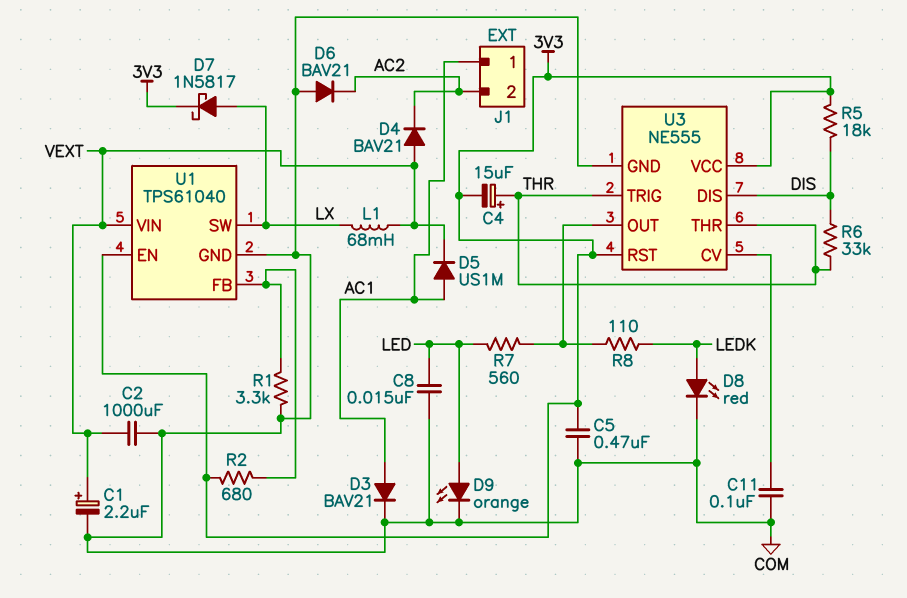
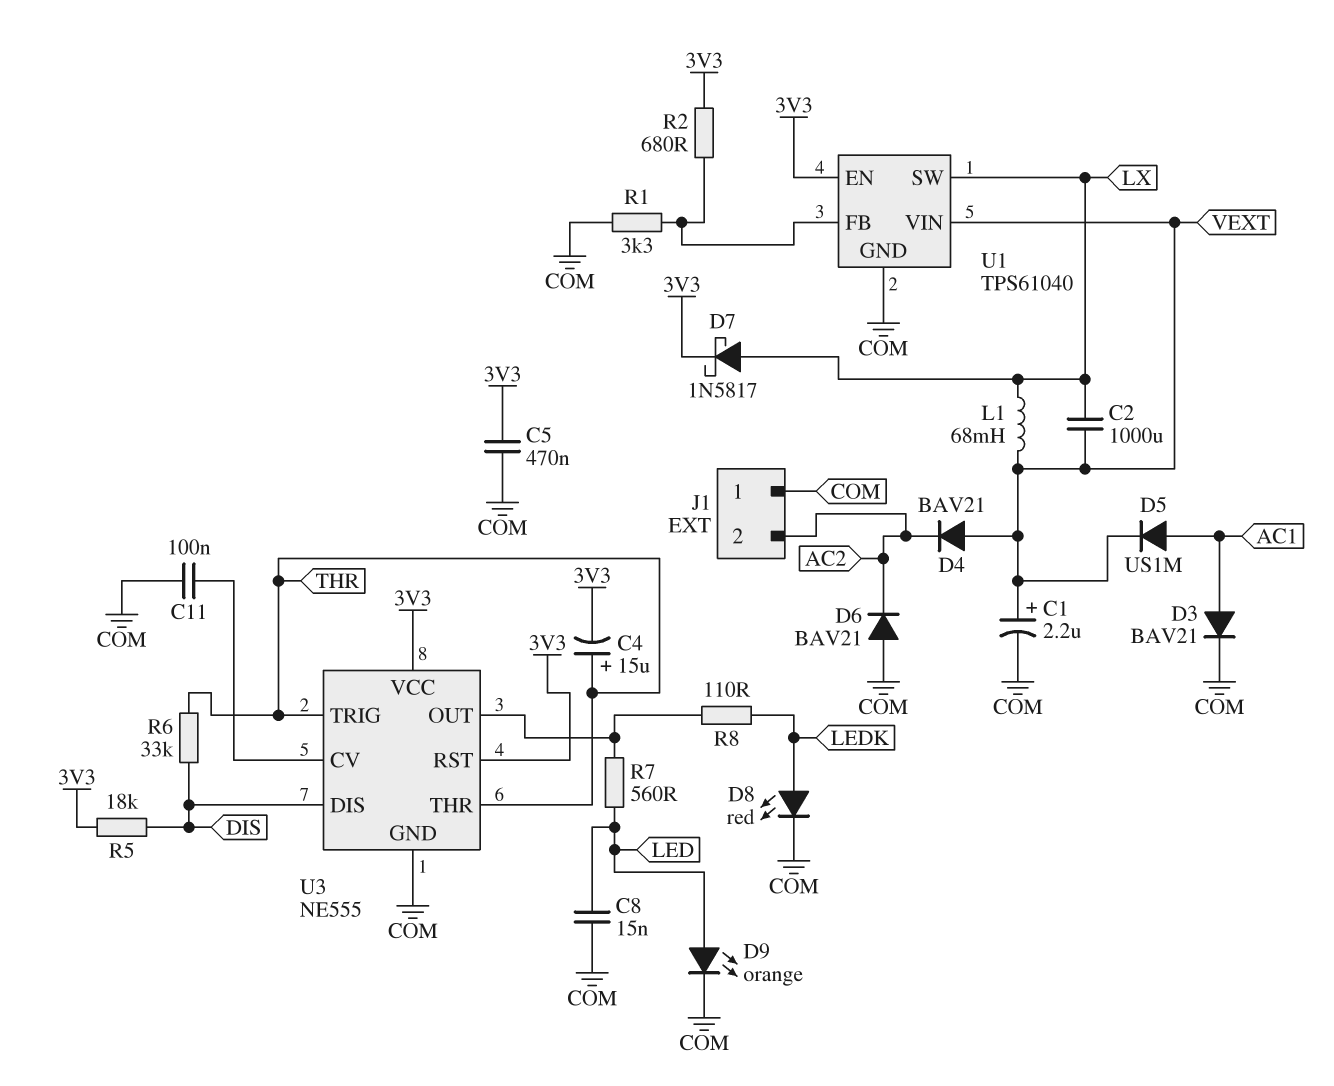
C2: 1000uF (COM, VEXT) -> 1000uF (LX, VEXT)
J1 pin 1: AC1 -> COM

